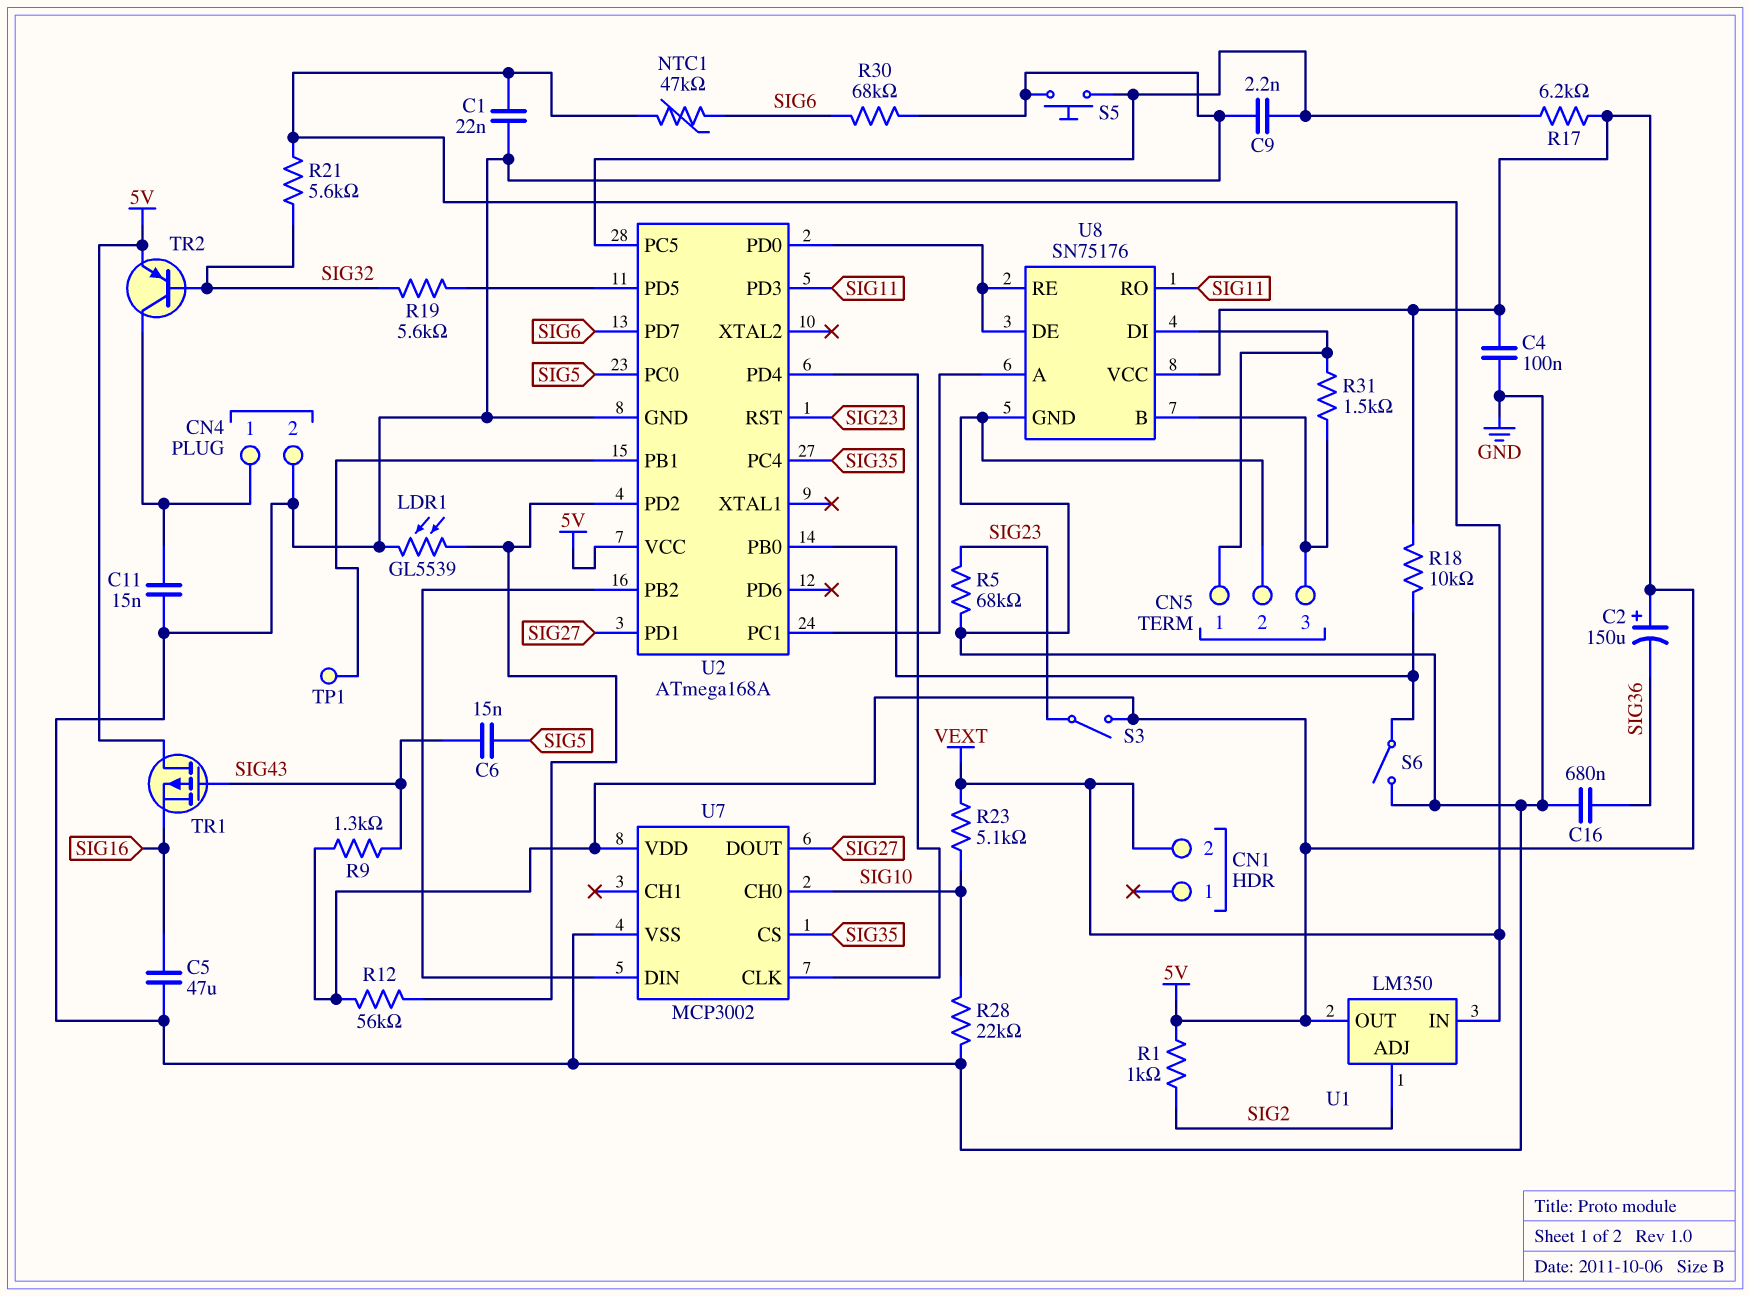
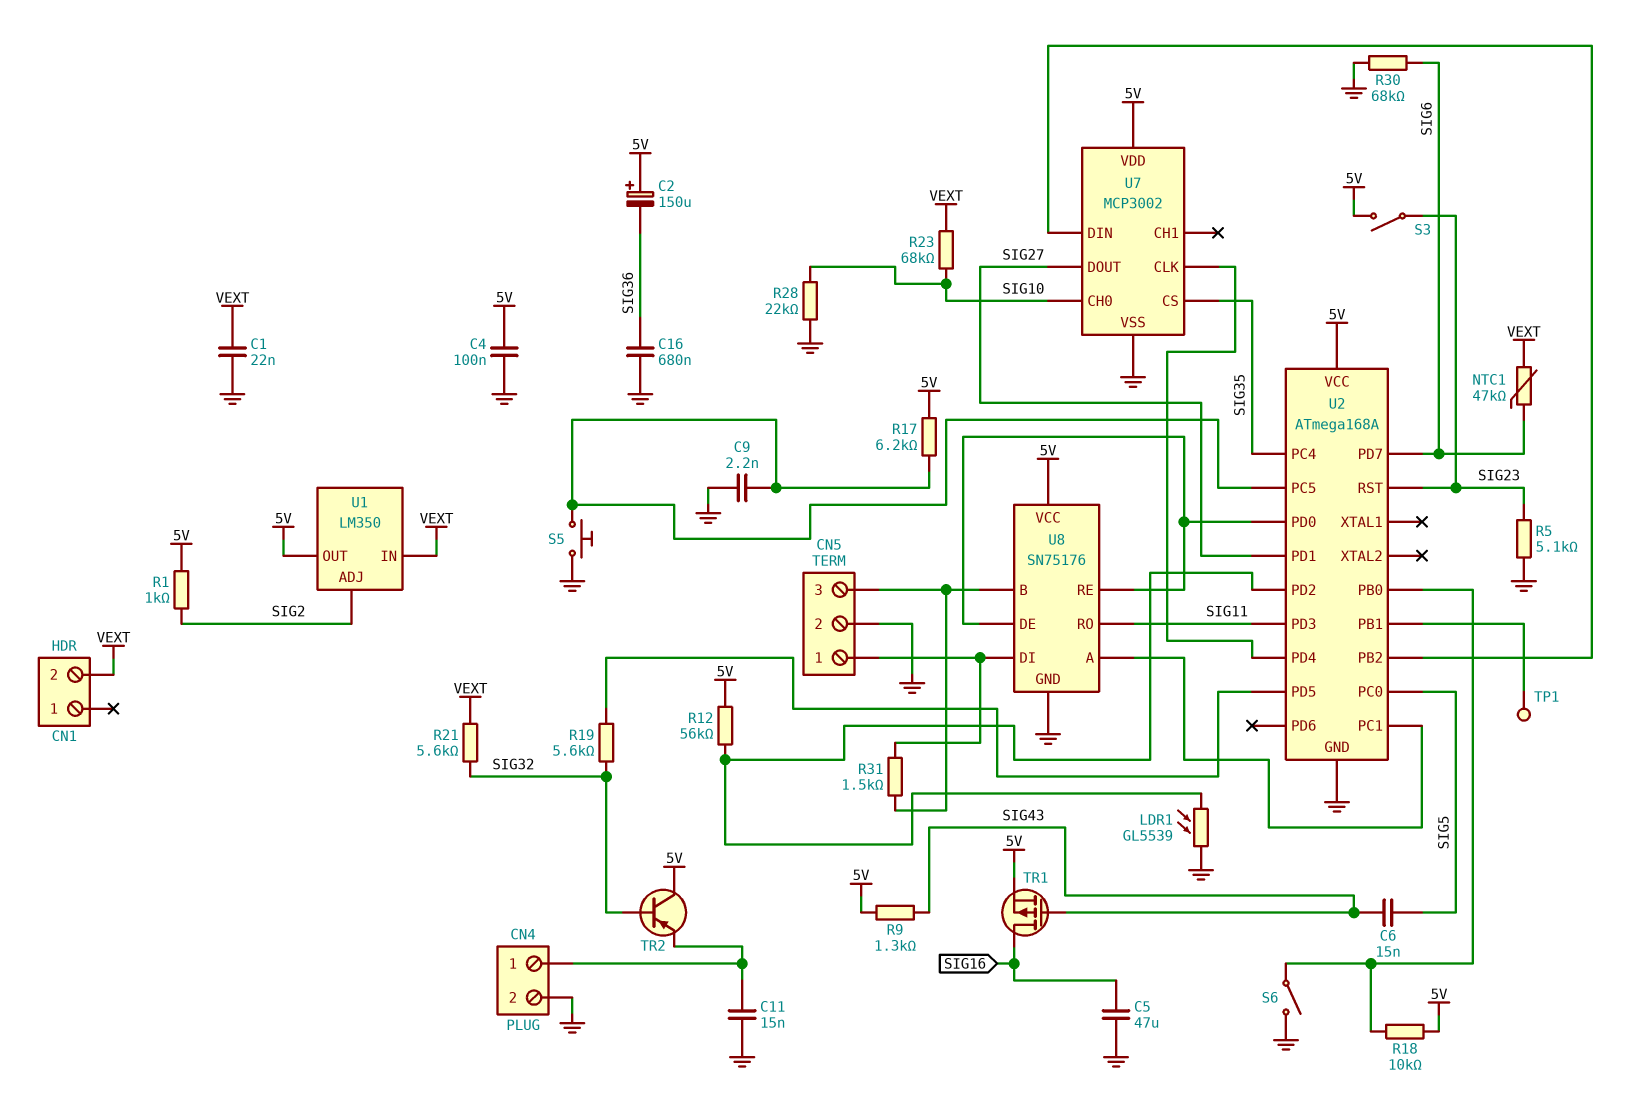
R5: 68k (GND, SIG23) -> 5.1k (GND, SIG23)
R23: 5.1k (SIG10, VEXT) -> 68k (SIG10, VEXT)
TR1: PMOS (G SIG43, D 5V, S SIG16) -> PMOS (G SIG43, D SIG16, S 5V)
TR2: PNP (B SIG32, C CN4/1, E 5V) -> PNP (B SIG32, C 5V, E CN4/1)

